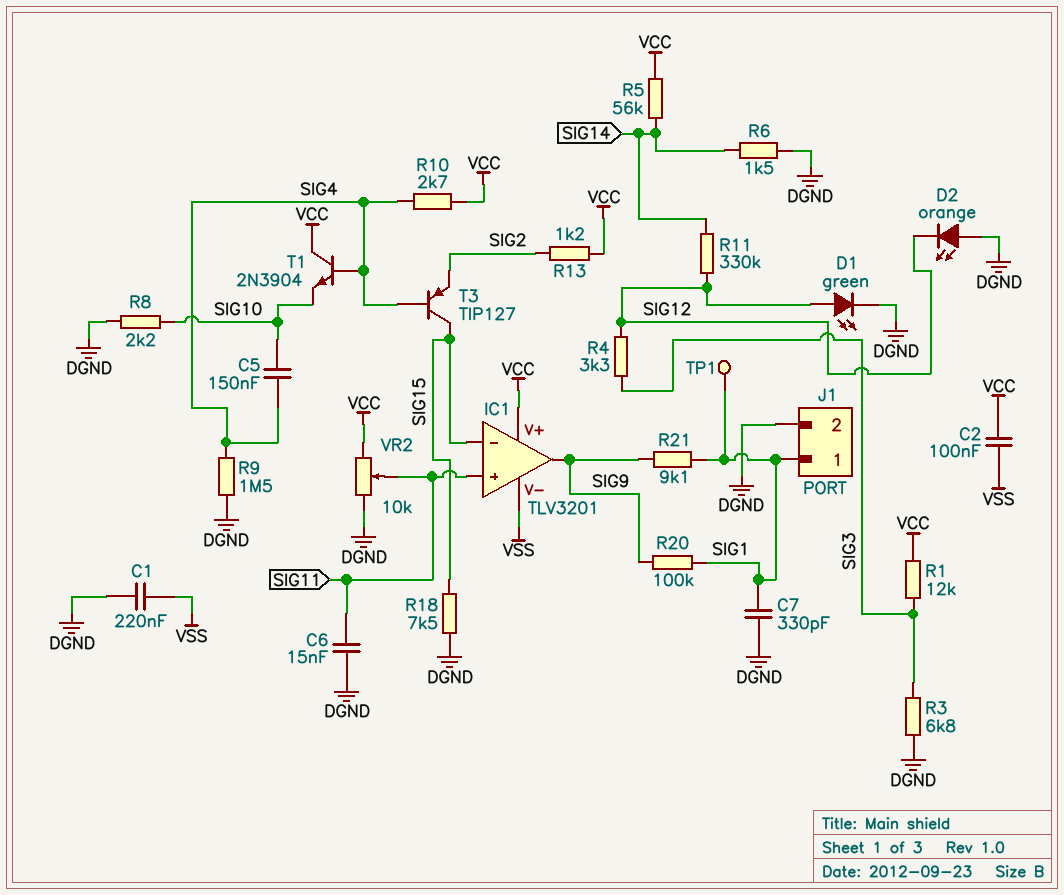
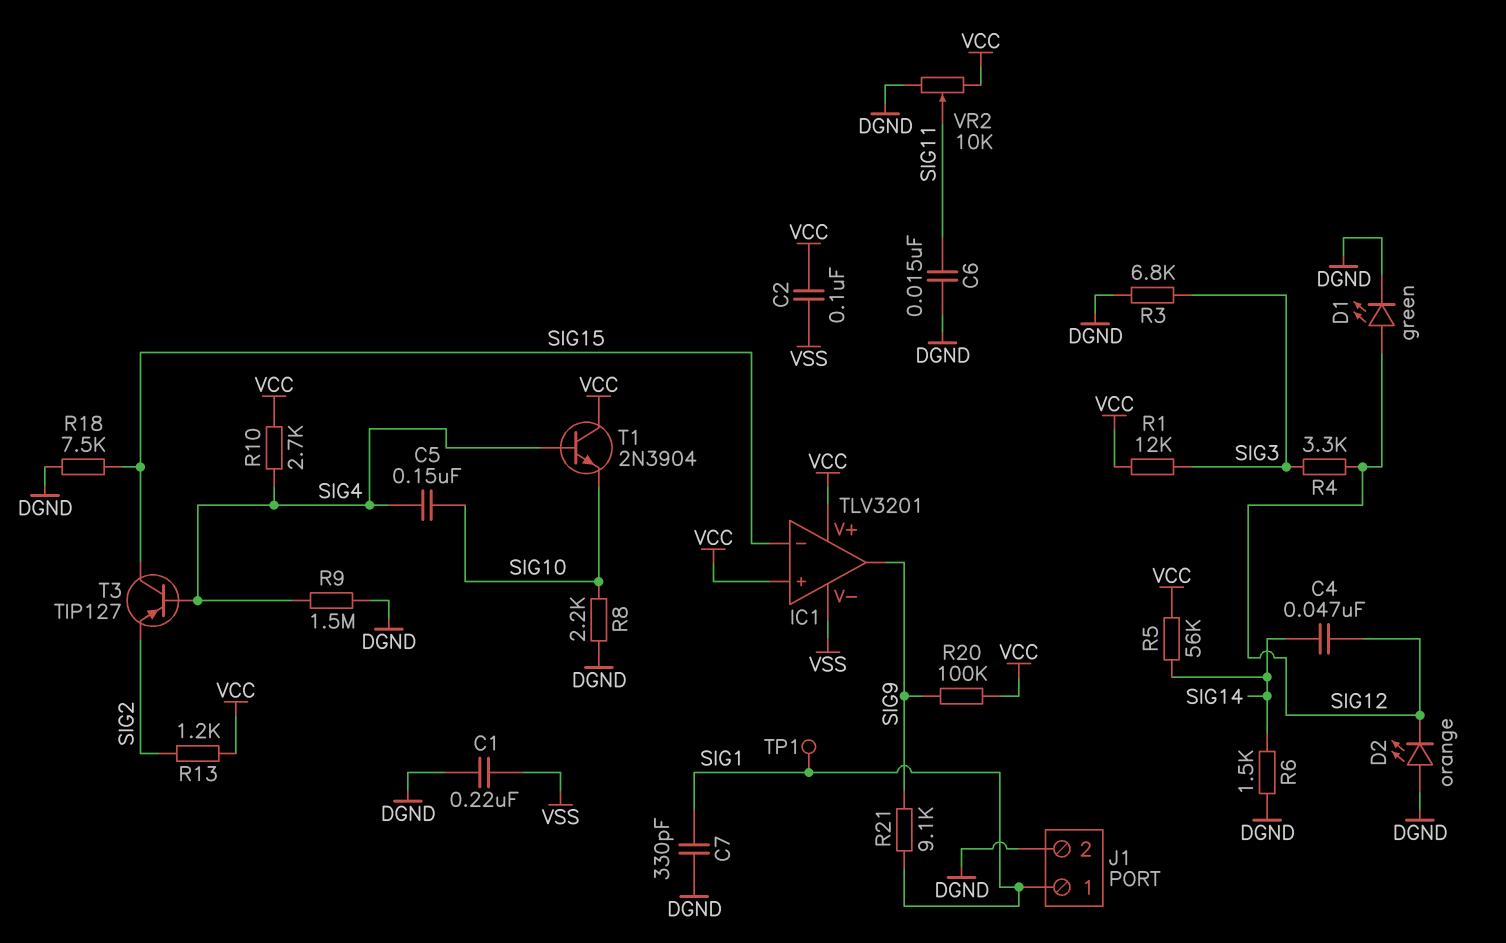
C4: none -> 47nF (SIG12, SIG14)
IC1 pin in+: SIG11 -> VCC
R11: 330k (SIG12, SIG14) -> none
R20: 100k (SIG1, SIG9) -> 100k (SIG9, VCC)

